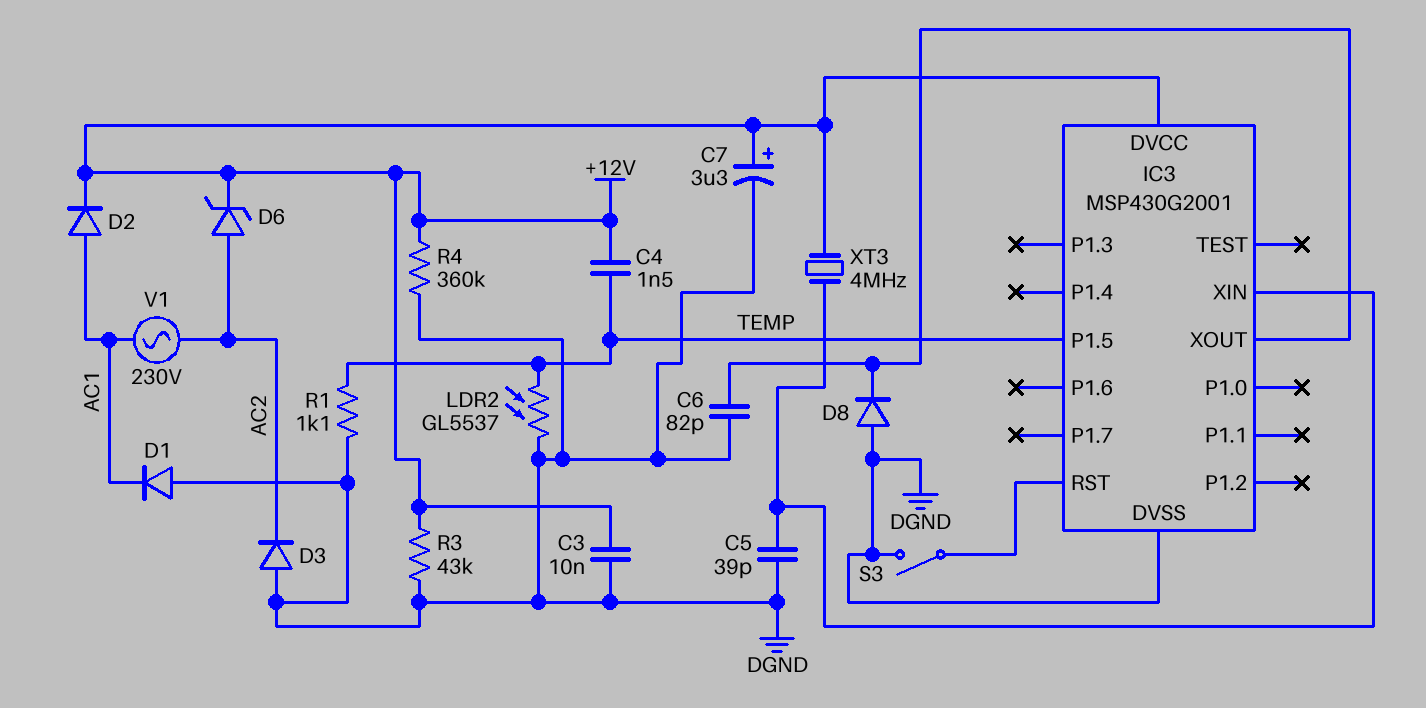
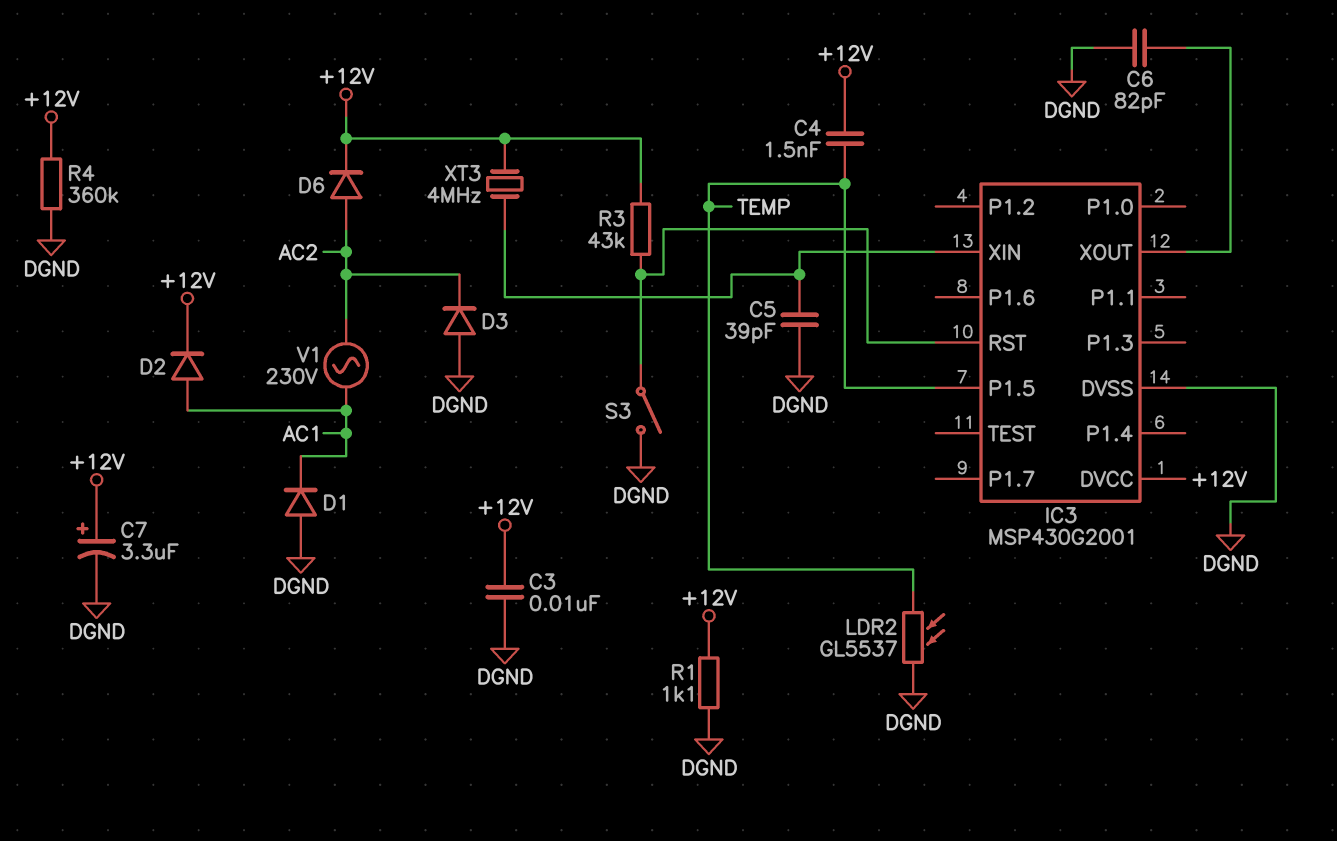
D6: zener (A AC2, K +12V) -> diode (A AC2, K +12V)
D8: diode (A DGND, K IC3/XOUT) -> none
R1: 1.1k (DGND, TEMP) -> 1.1k (+12V, DGND)
R3: 43k (+12V, DGND) -> 43k (+12V, IC3/RST)

